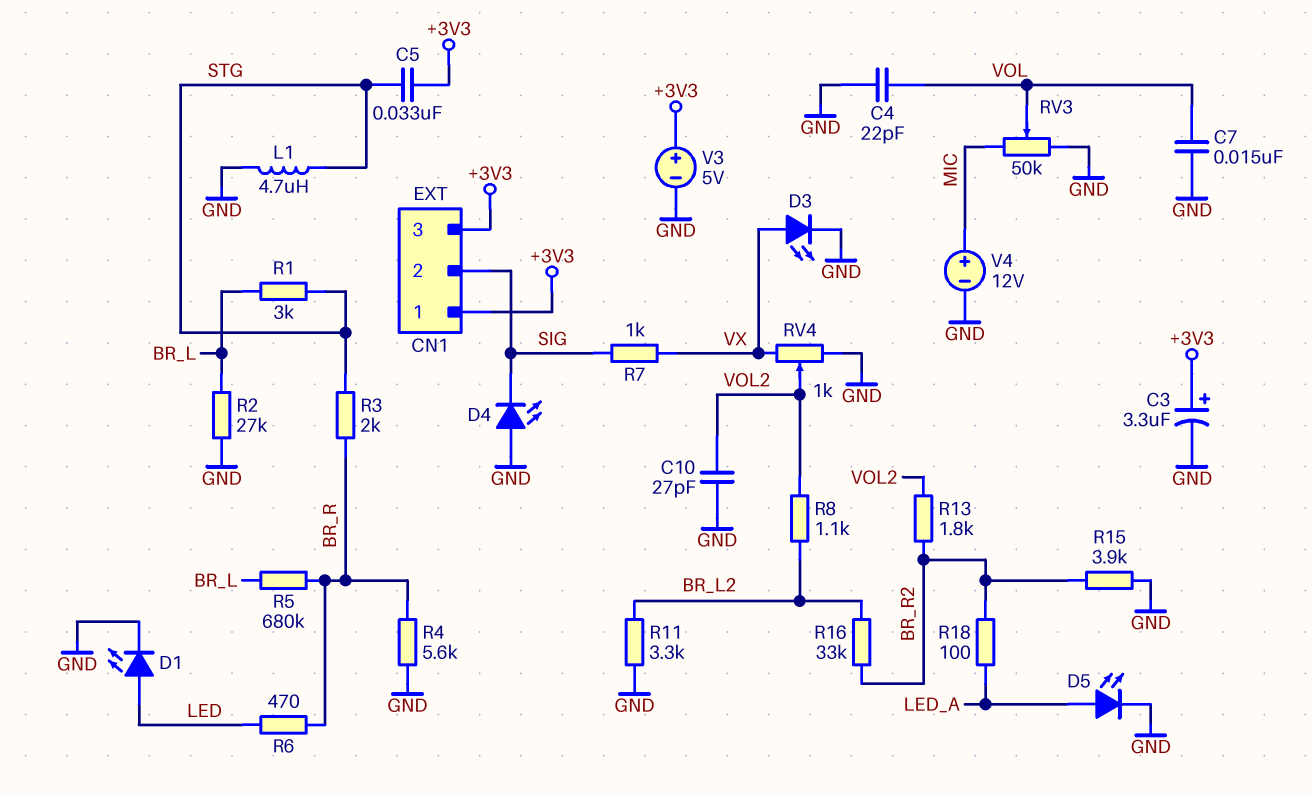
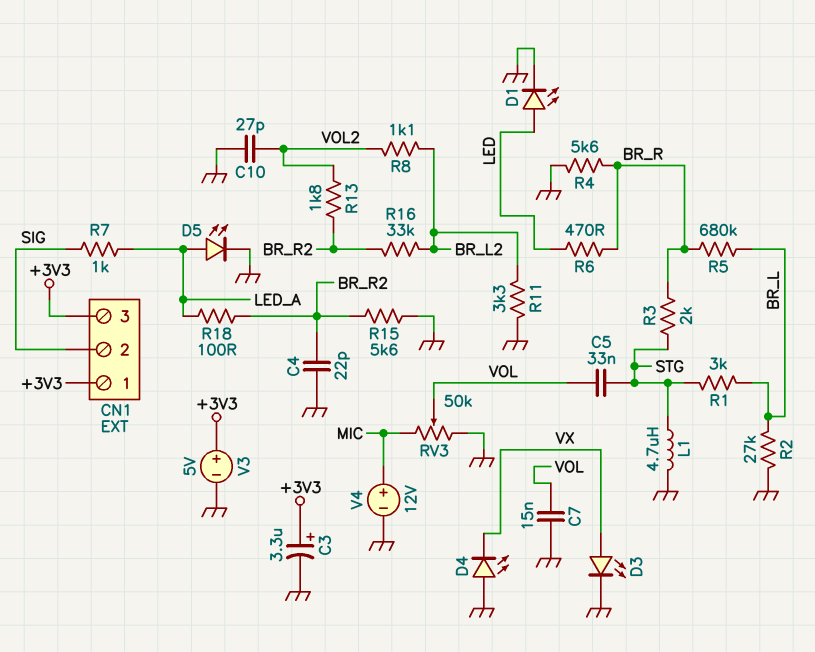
C4: 22pF (GND, VOL) -> 22pF (BR_R2, GND)
C5: 33nF (+3V3, STG) -> 33nF (STG, VOL)
D4: LED (A GND, K SIG) -> LED (A GND, K VX)
R7: 1k (SIG, VX) -> 1k (LED_A, SIG)
R15: 3.9k (BR_R2, GND) -> 5.6k (BR_R2, GND)
RV4: 1k (GND, VX, wiper VOL2) -> none

